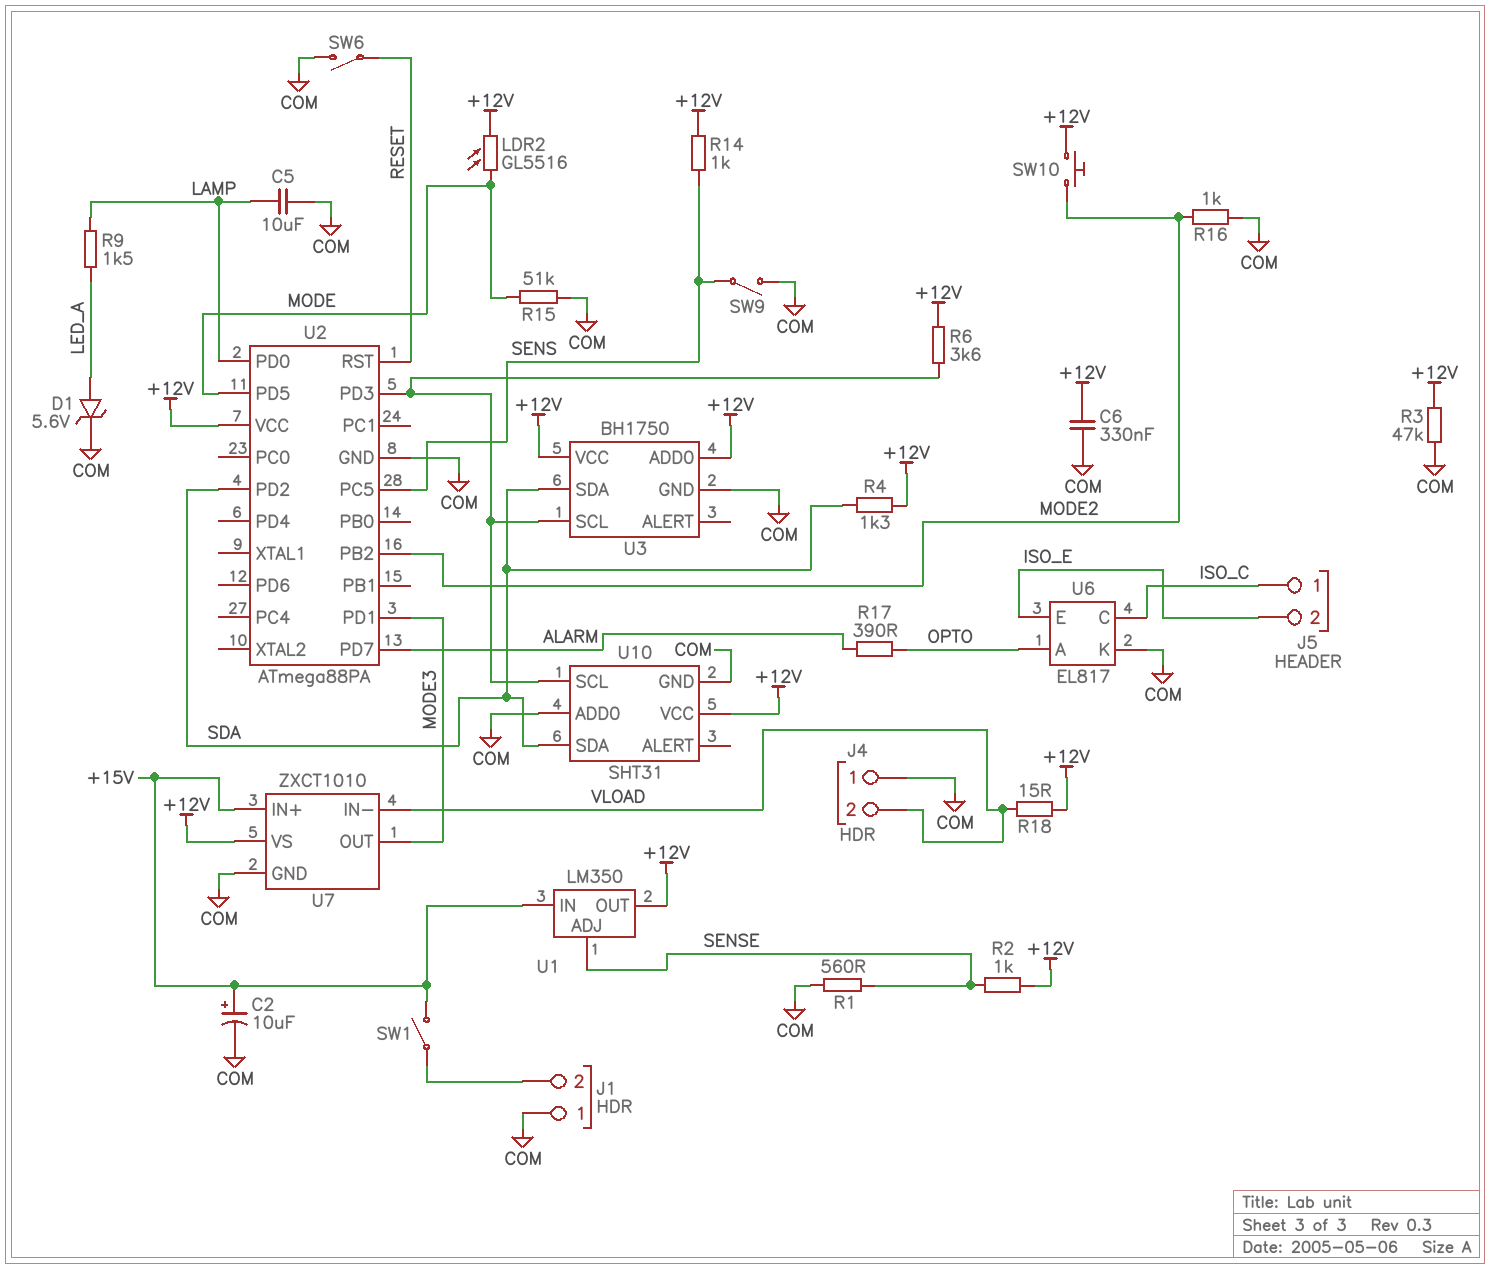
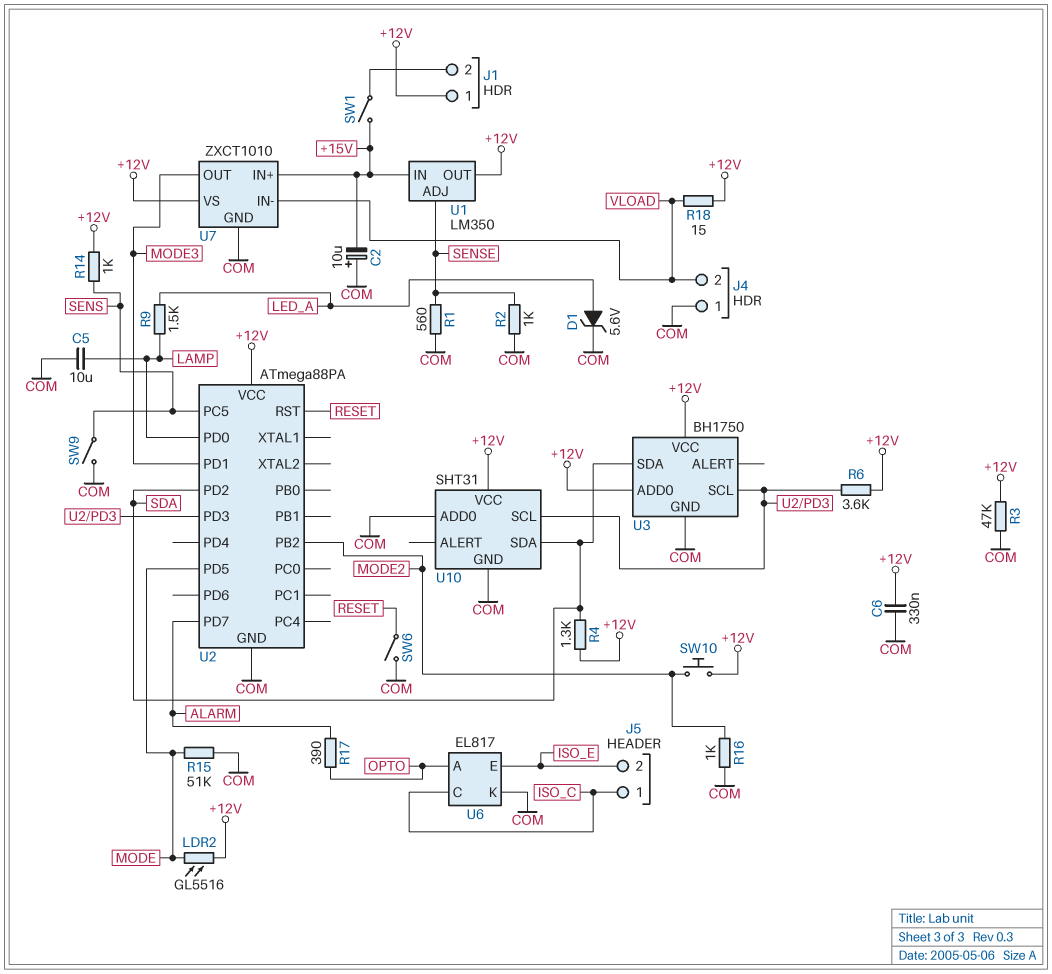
C2: 10uF (plus +15V, minus COM) -> 10uF (plus COM, minus +15V)
J1 pin 1: COM -> +12V
R2: 1k (+12V, SENSE) -> 1k (COM, SENSE)

